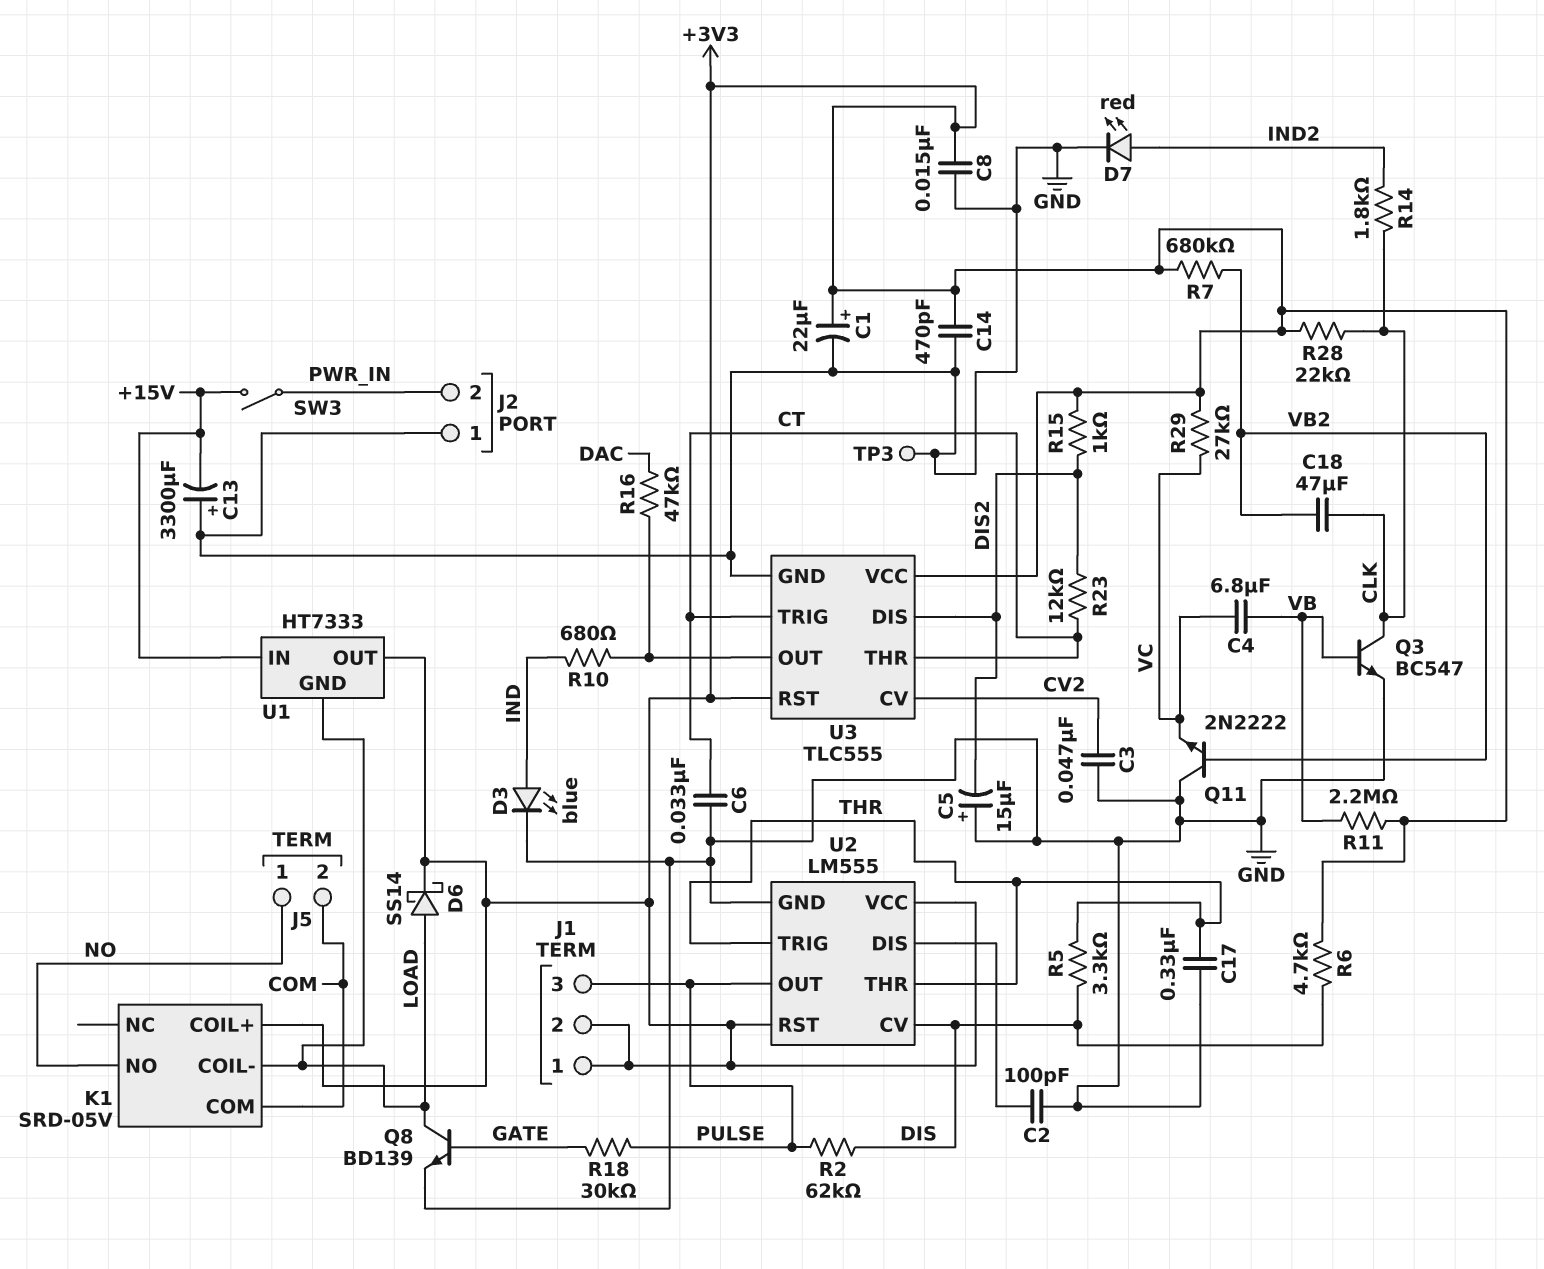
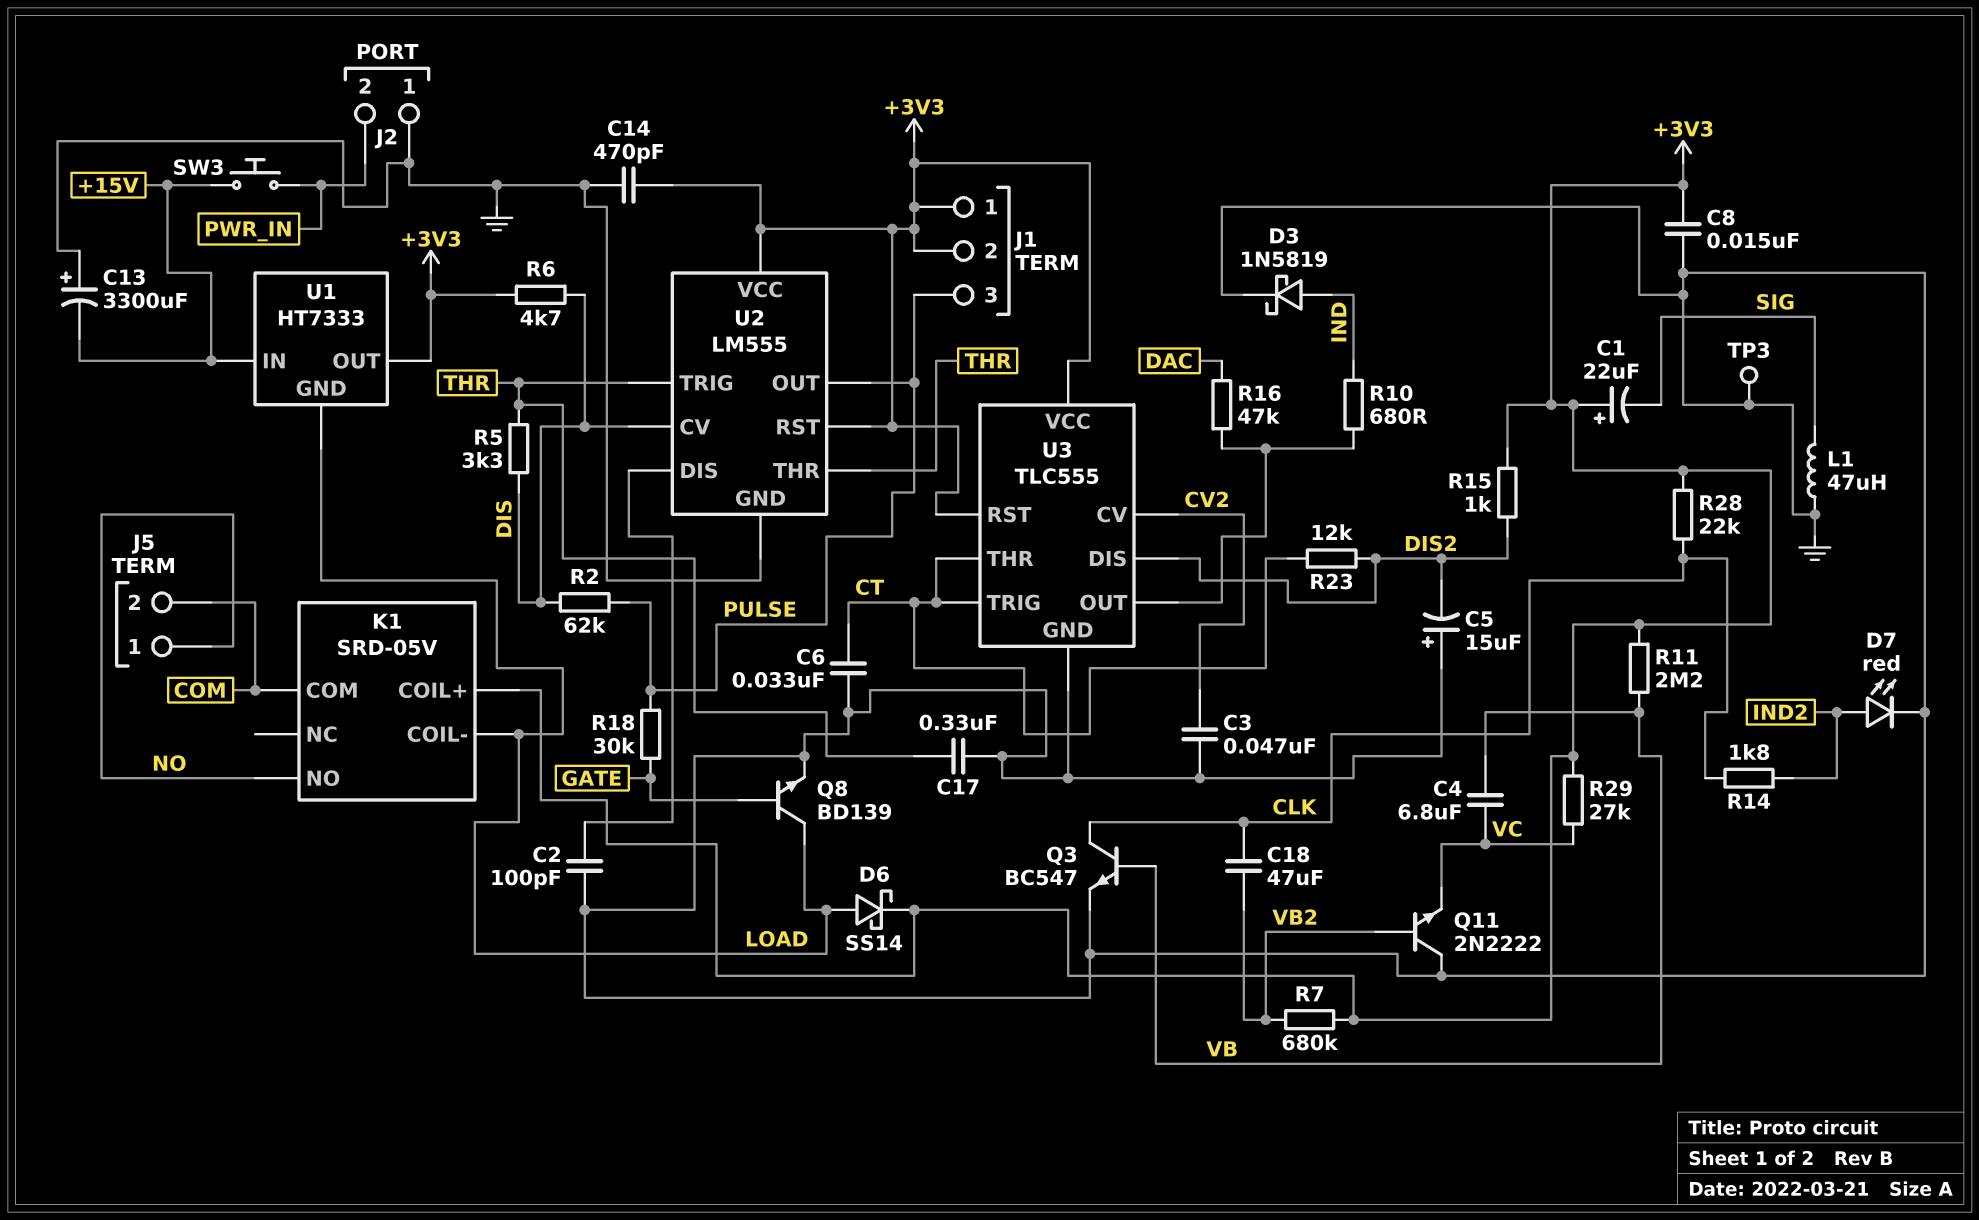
C1: 22uF (plus +3V3, minus GND) -> 22uF (plus +3V3, minus SIG)
D3: LED blue (A IND, K GND) -> schottky 1N5819 (A IND, K GND)
L1: none -> 47uH (GND, SIG)
SW3: switch (+15V, PWR_IN) -> button (+15V, PWR_IN)

